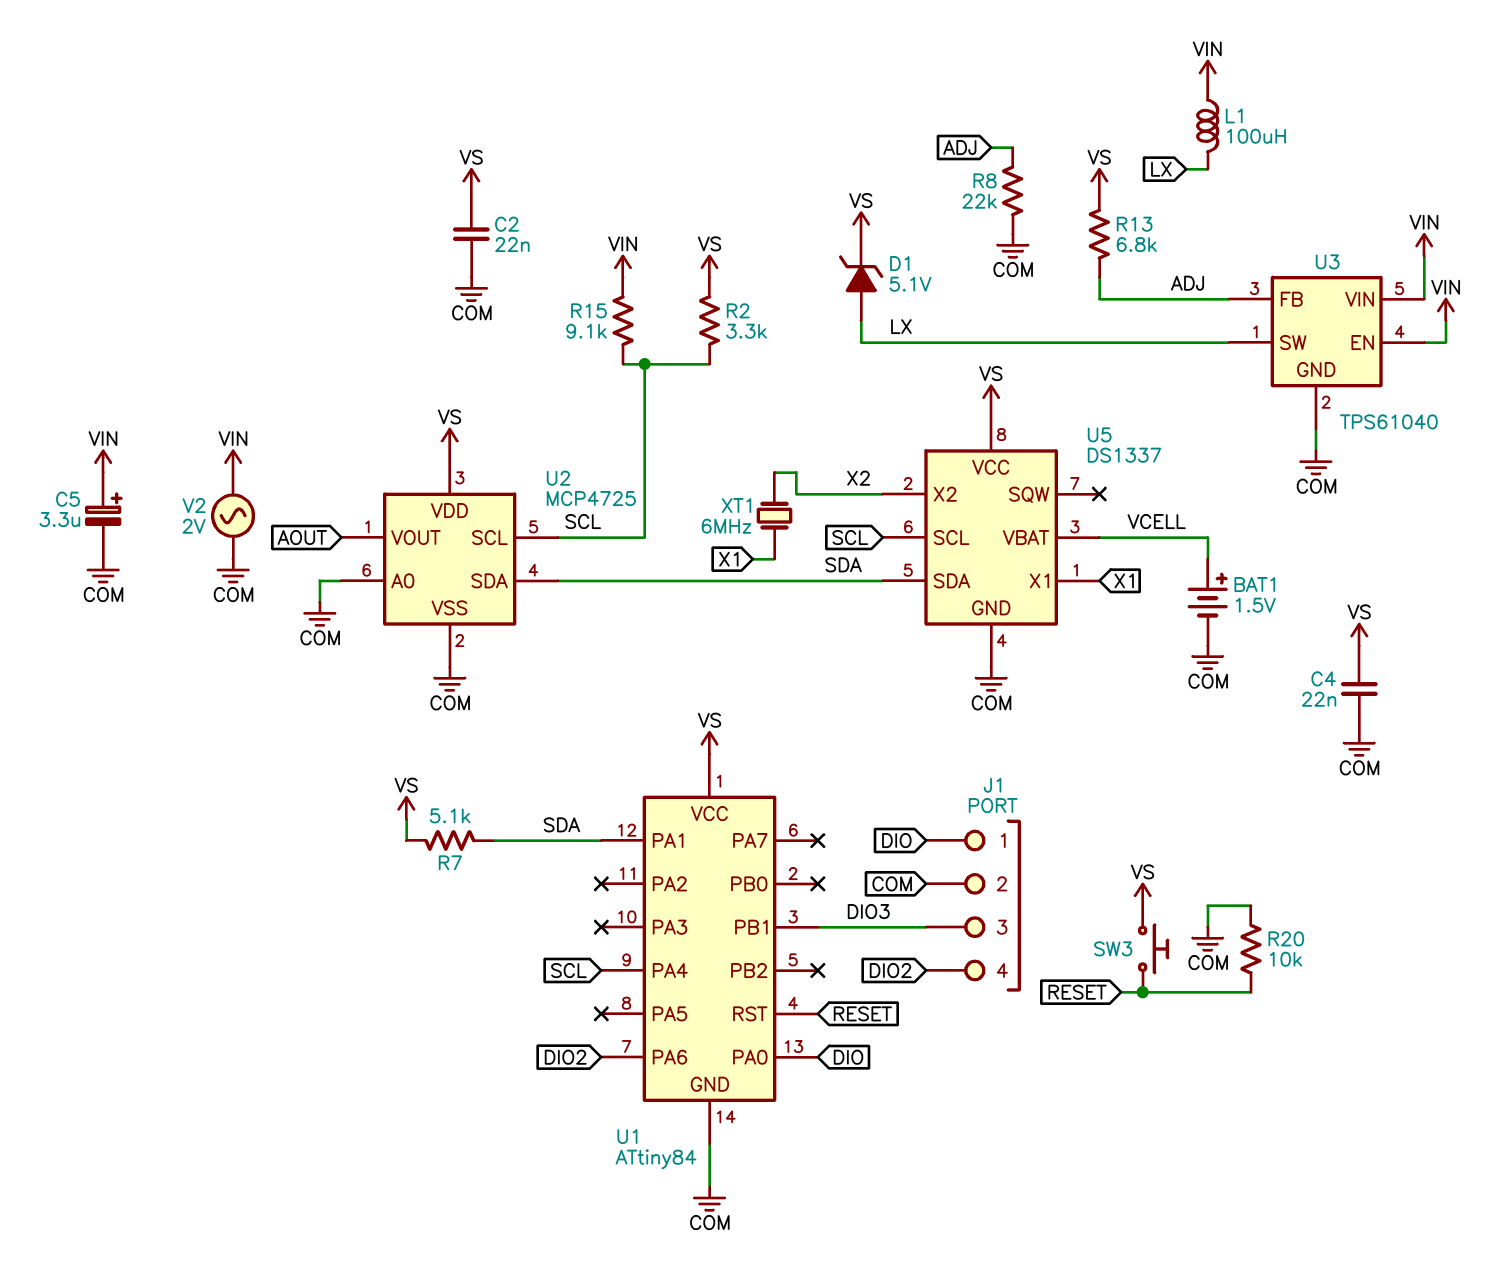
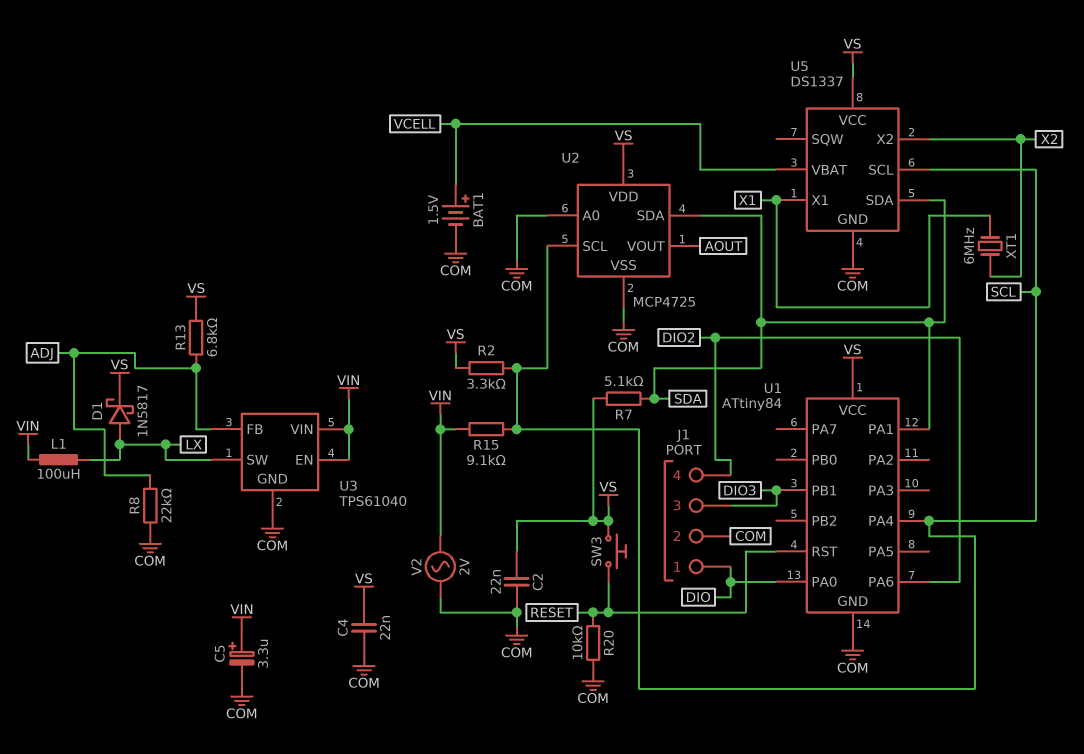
D1: zener 5.1V (A LX, K VS) -> schottky 1N5817 (A LX, K VS)

